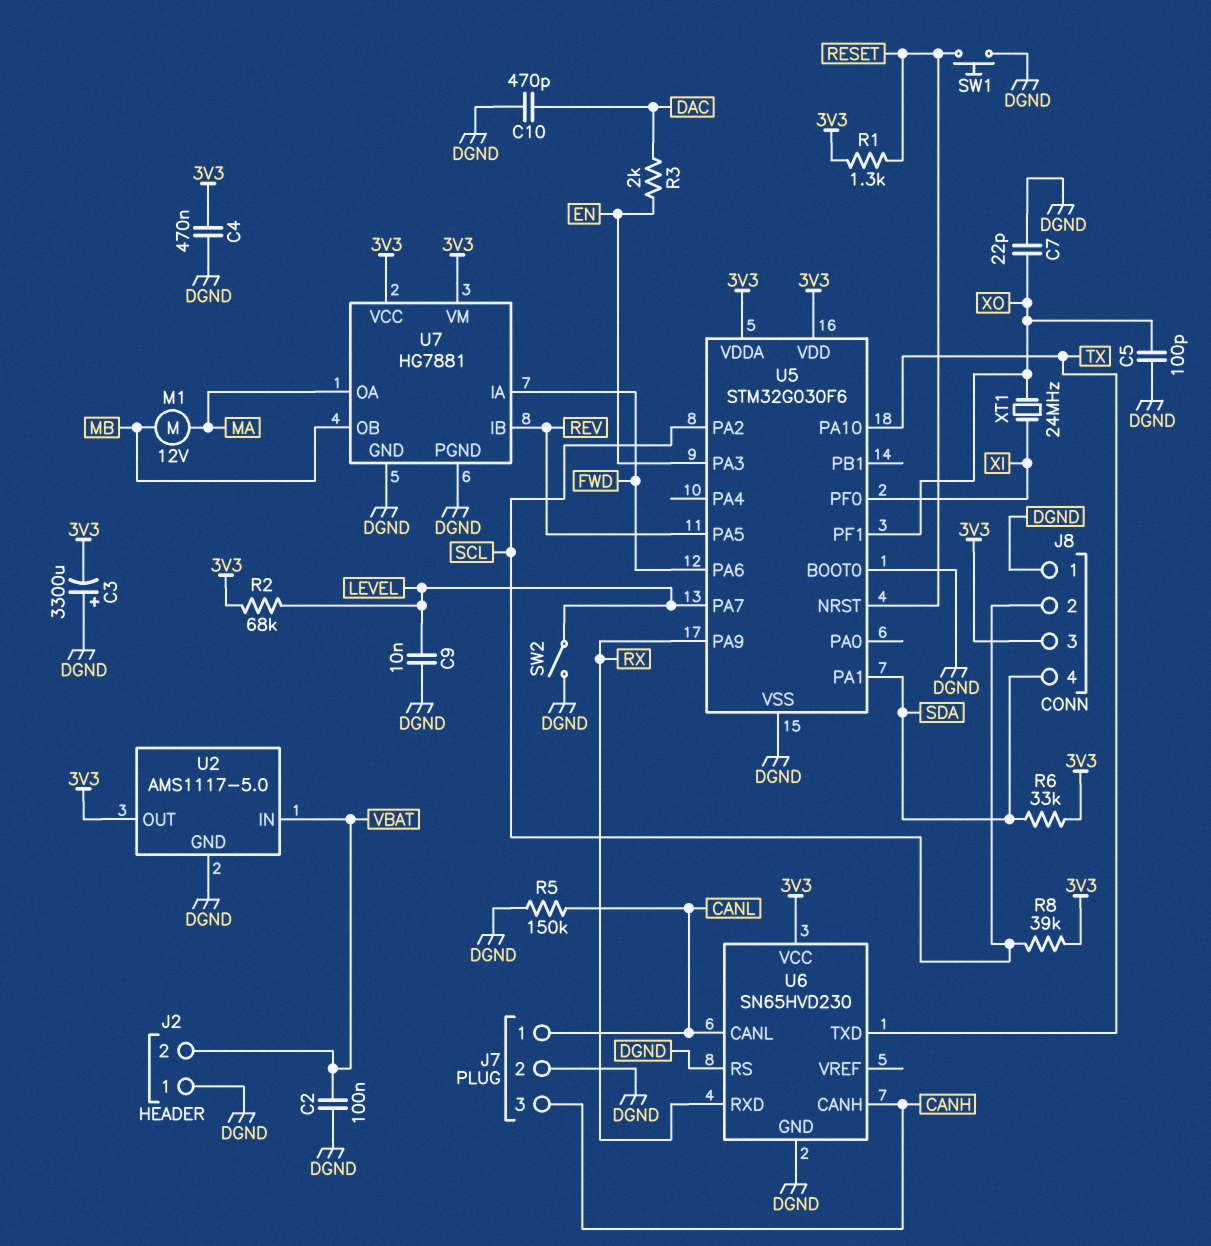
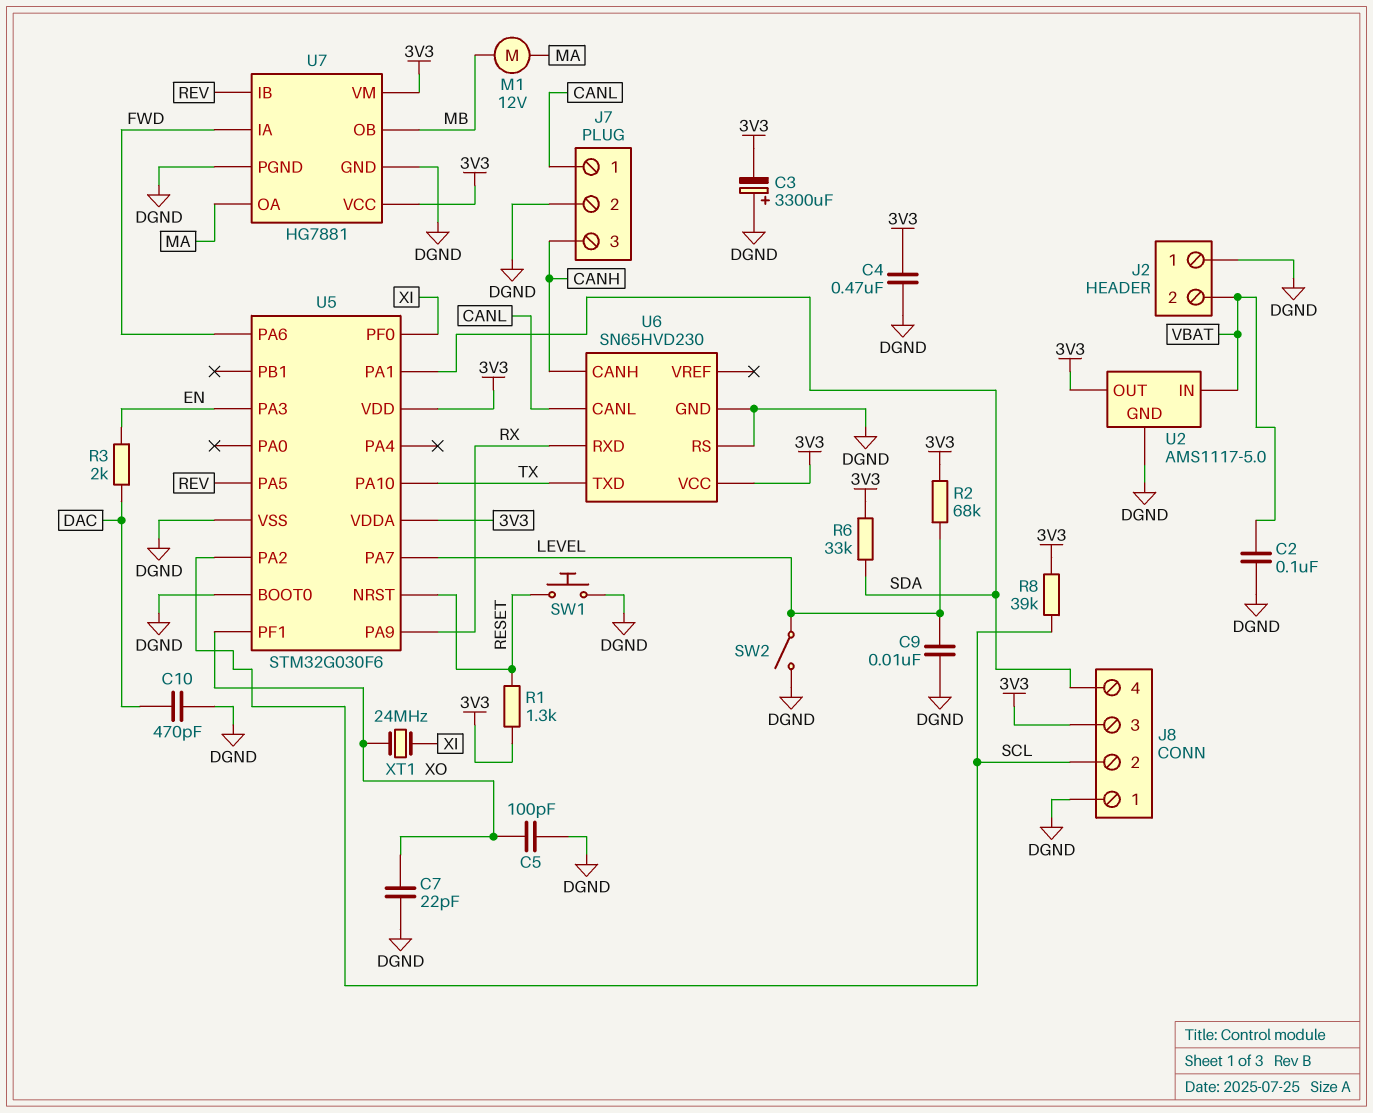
R5: 150k (CANL, DGND) -> none

